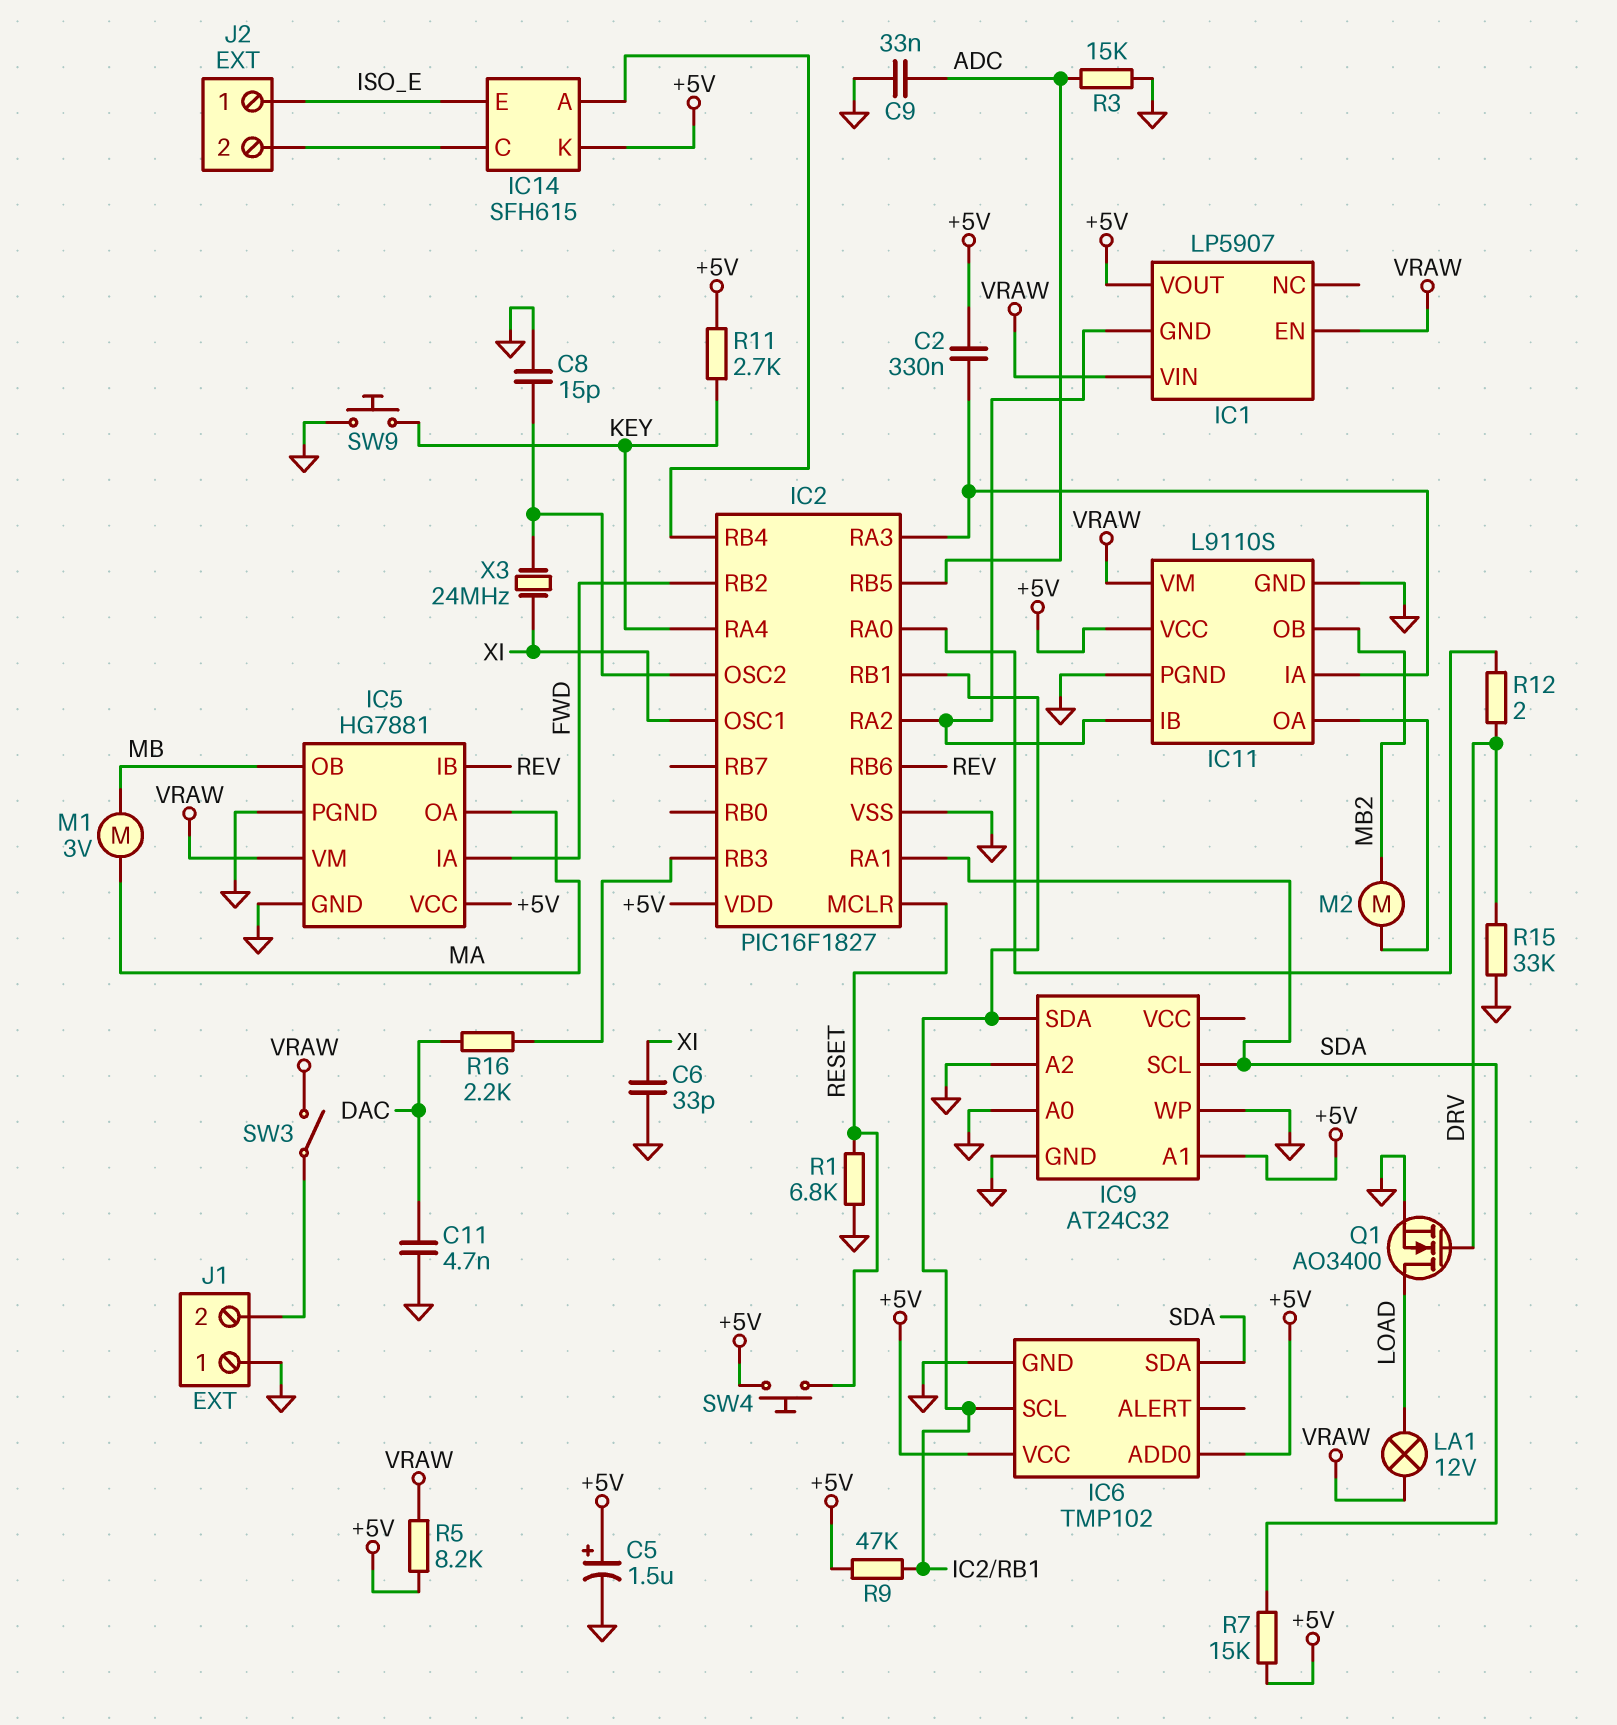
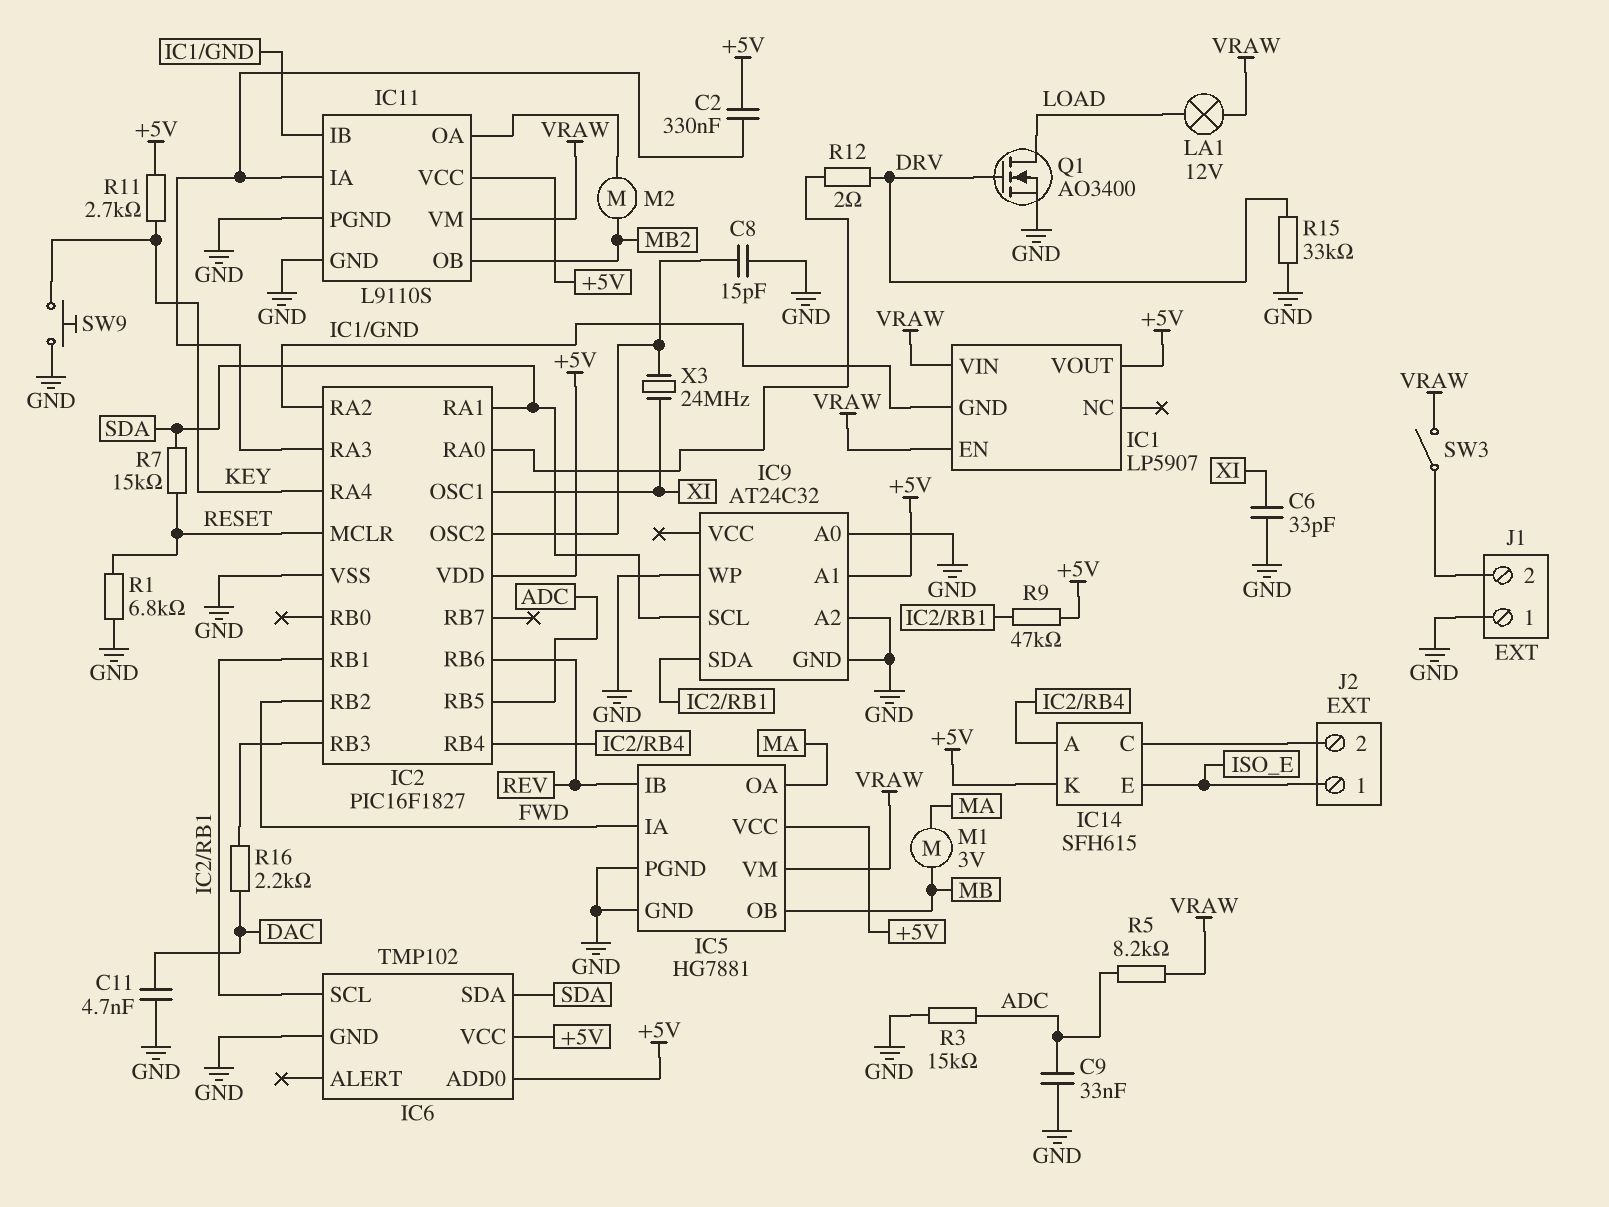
C5: 1.5uF (plus +5V, minus GND) -> none
R5: 8.2k (+5V, VRAW) -> 8.2k (ADC, VRAW)
R7: 15k (+5V, SDA) -> 15k (RESET, SDA)
SW4: button (+5V, RESET) -> none

